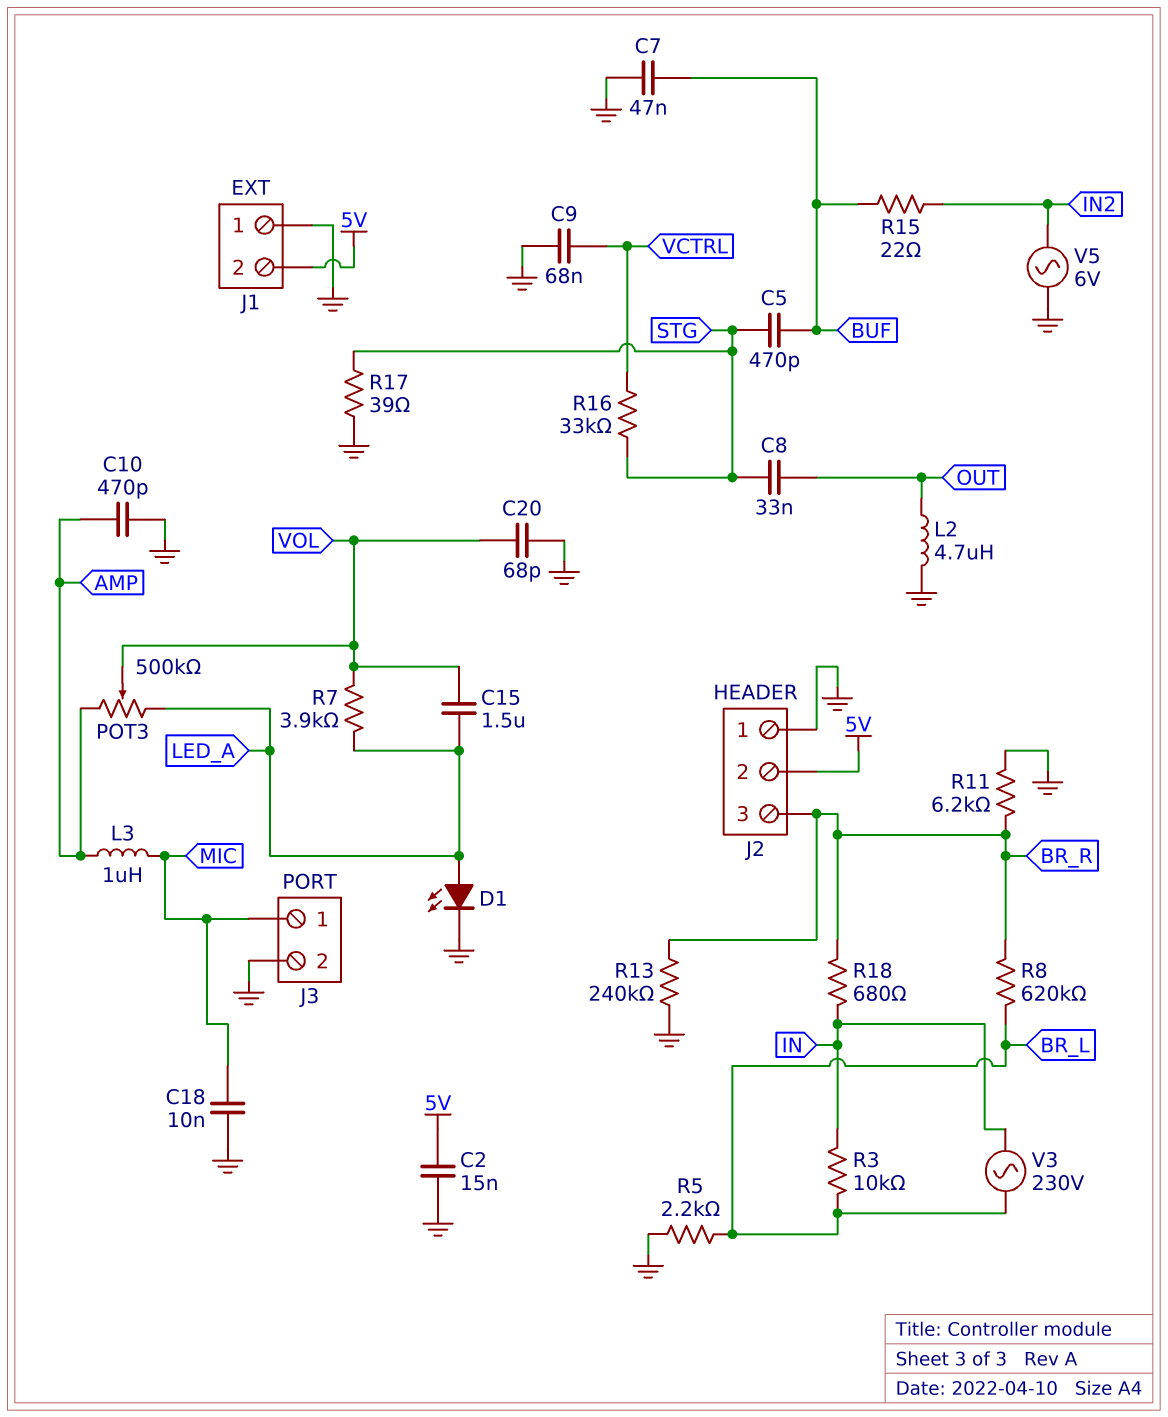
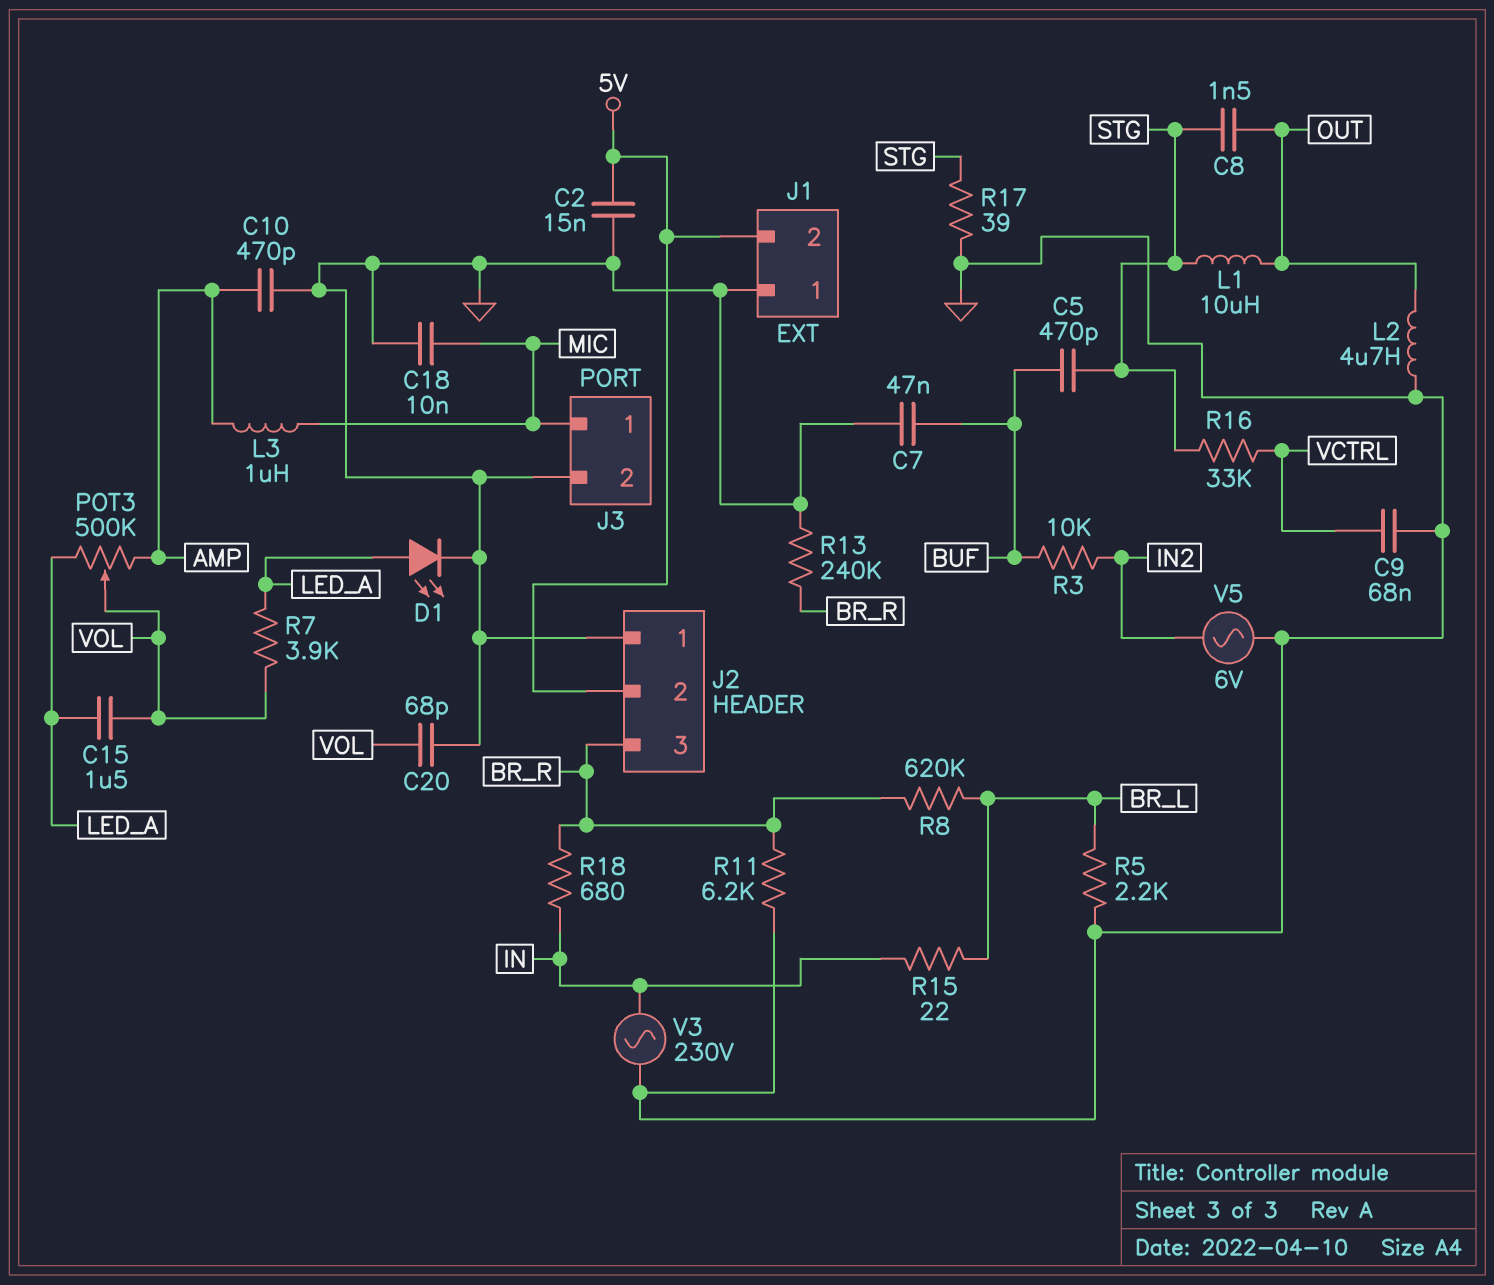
C8: 33nF (OUT, STG) -> 1.5nF (OUT, STG)
L1: none -> 10uH (OUT, STG)
R3: 10k (BR_L, IN) -> 10k (BUF, IN2)
R15: 22 (BUF, IN2) -> 22 (BR_L, IN)
V3: AC 230V (BR_L, IN) -> AC 230V (GND, IN)

